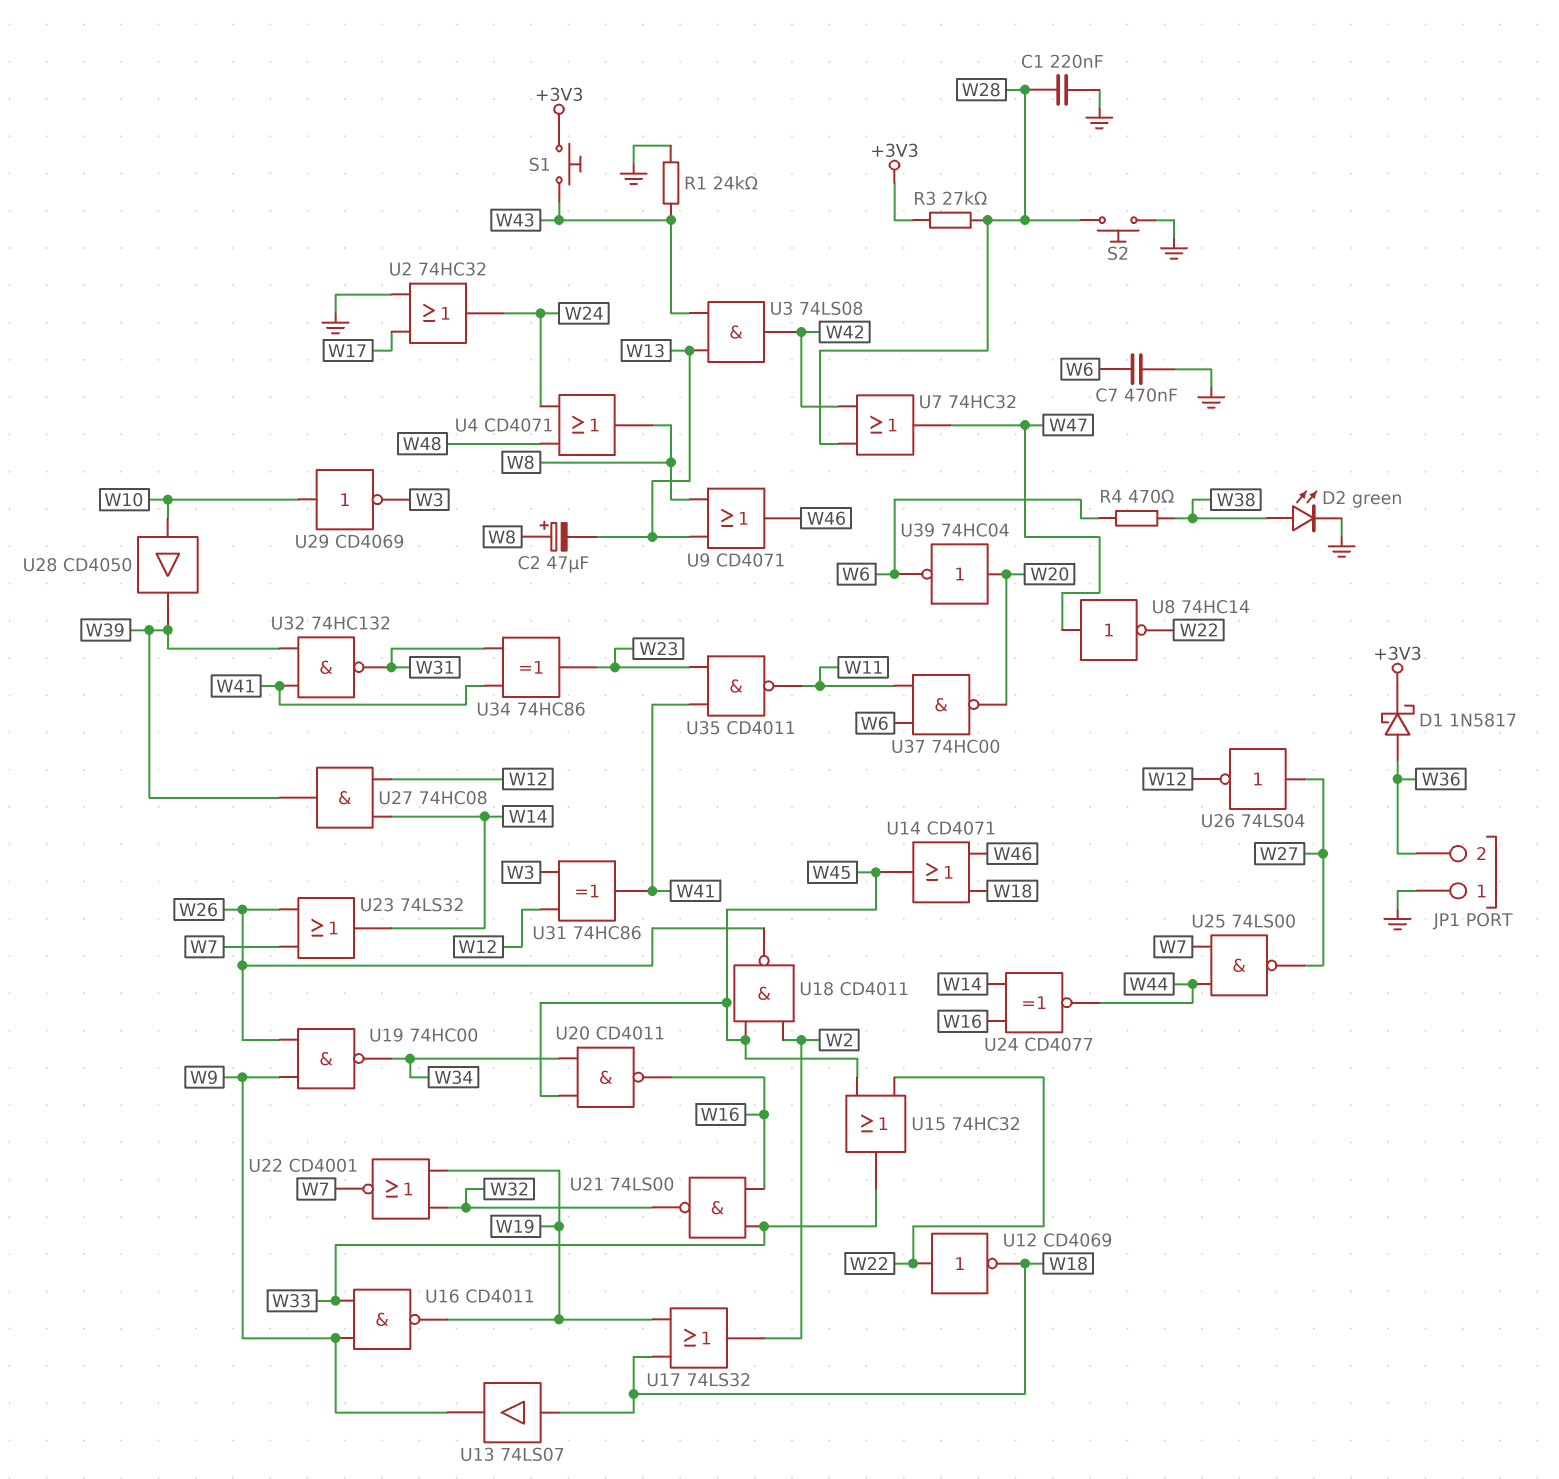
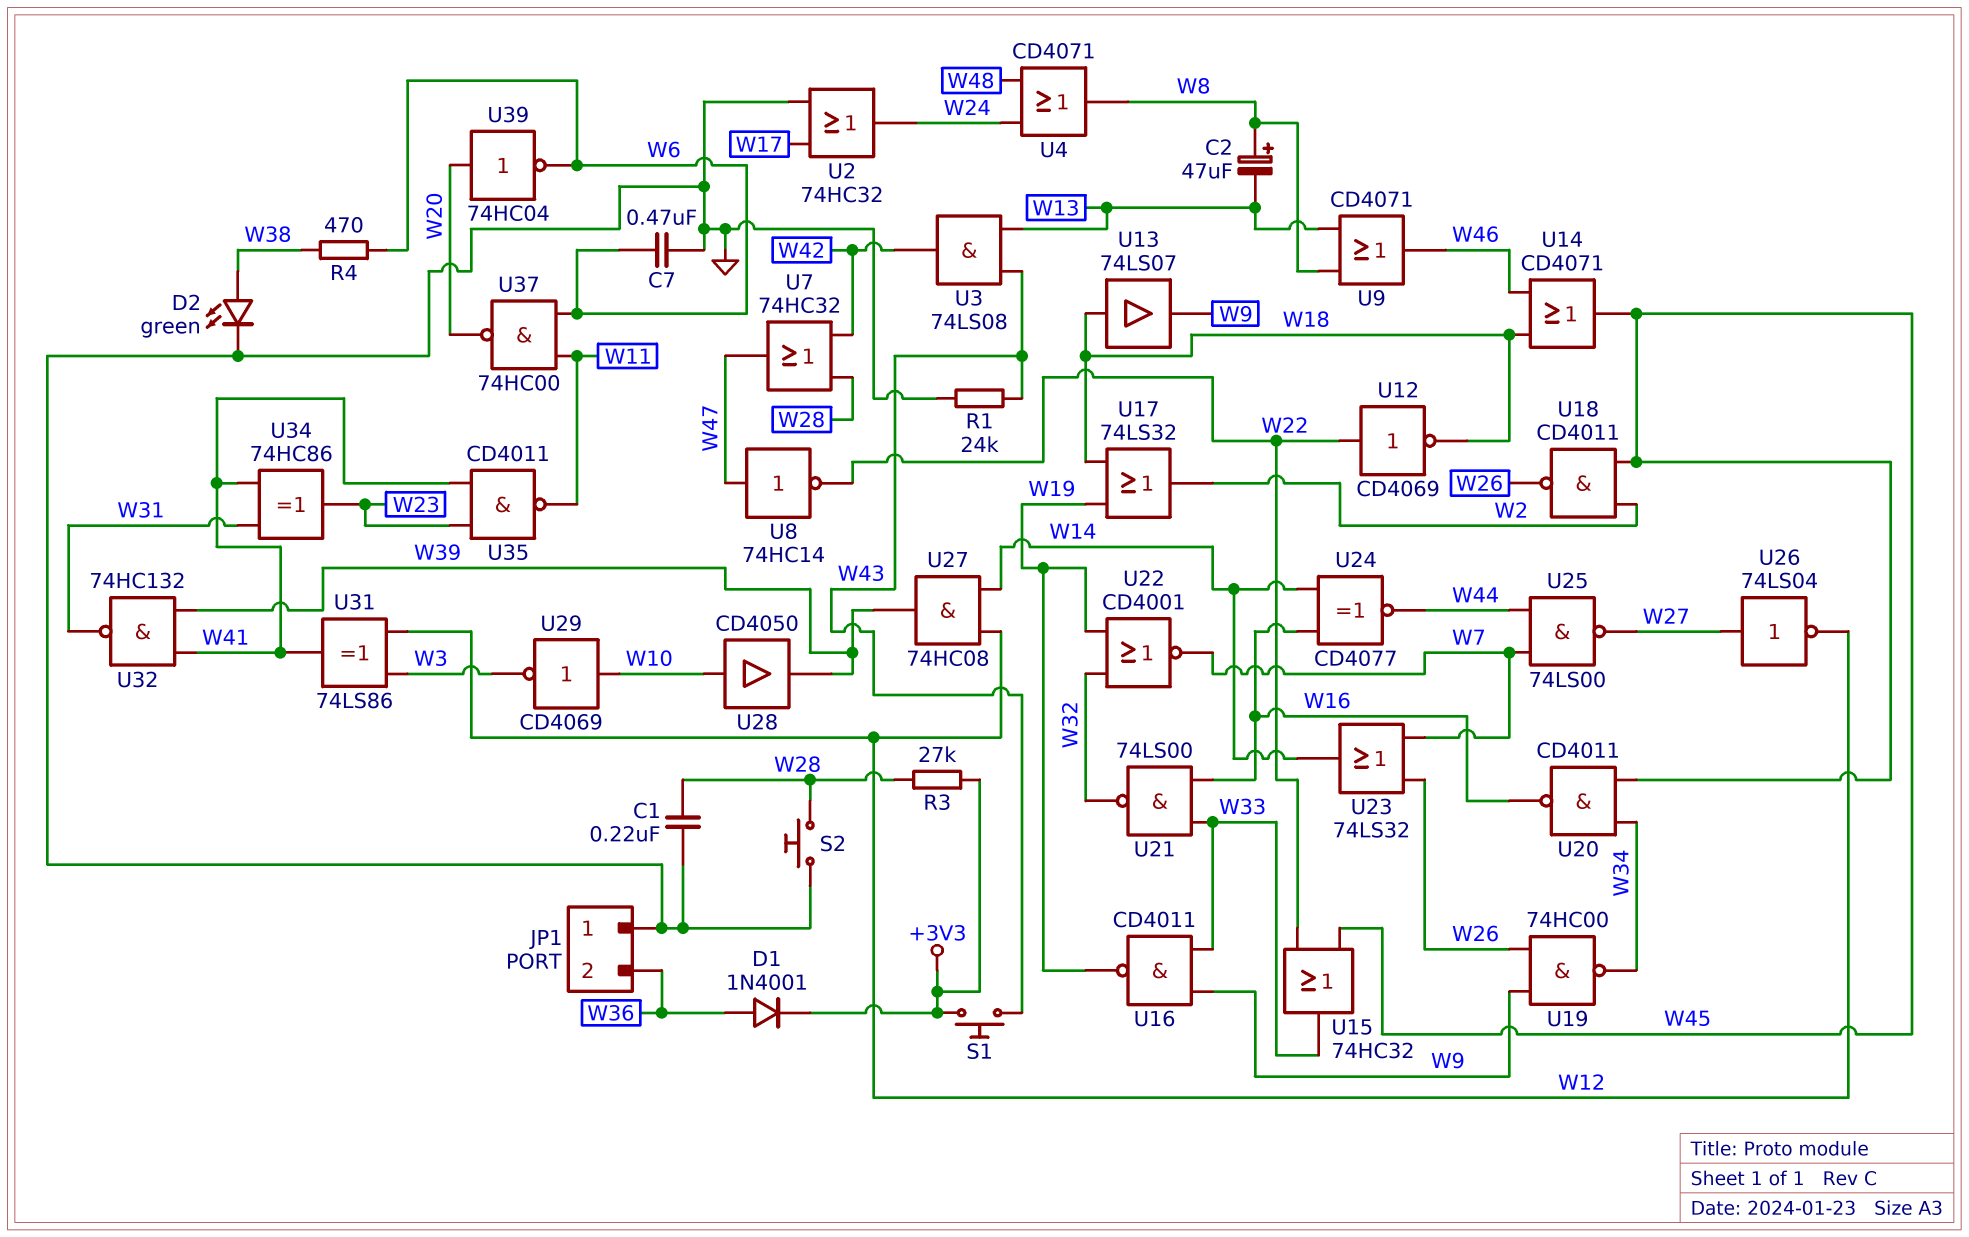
D1: schottky 1N5817 (A W36, K +3V3) -> diode 1N4001 (A W36, K +3V3)
U31: XOR 74HC86 (in W3, in W12, out W41) -> XOR 74LS86 (in W3, in W12, out W41)

